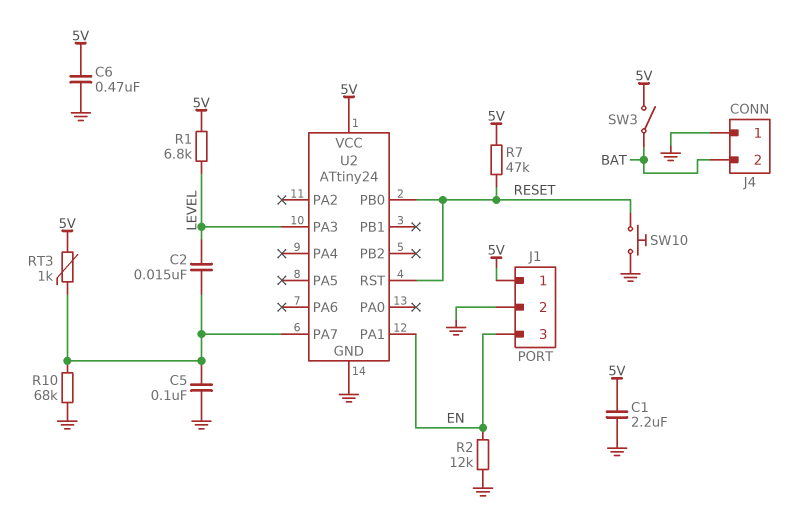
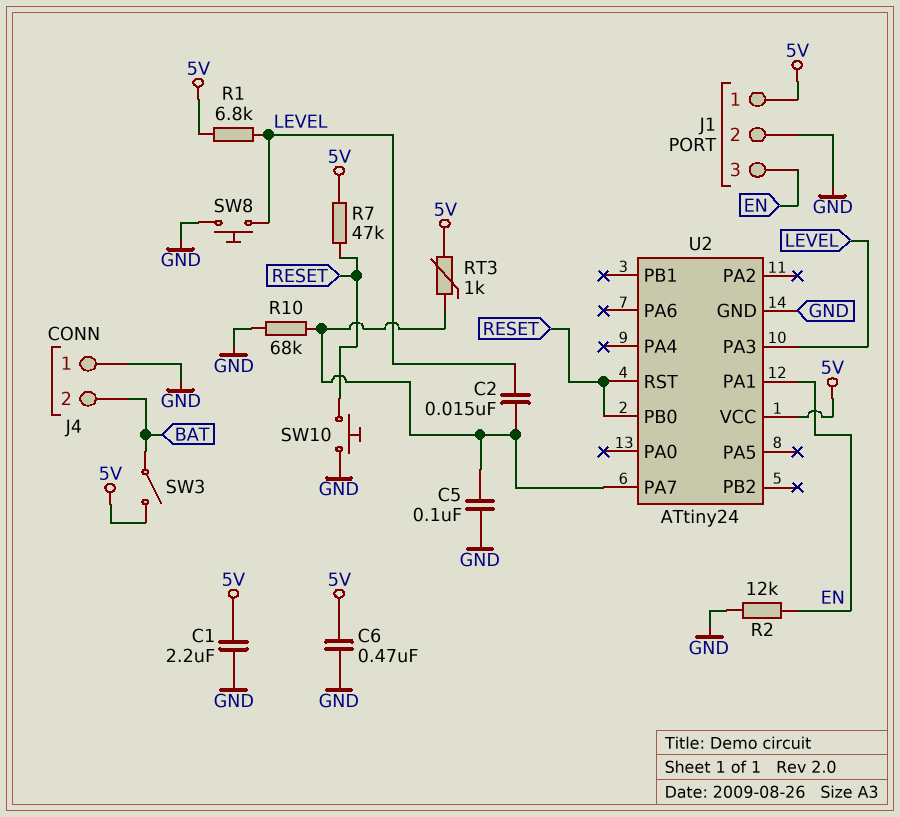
SW8: none -> button (GND, LEVEL)

